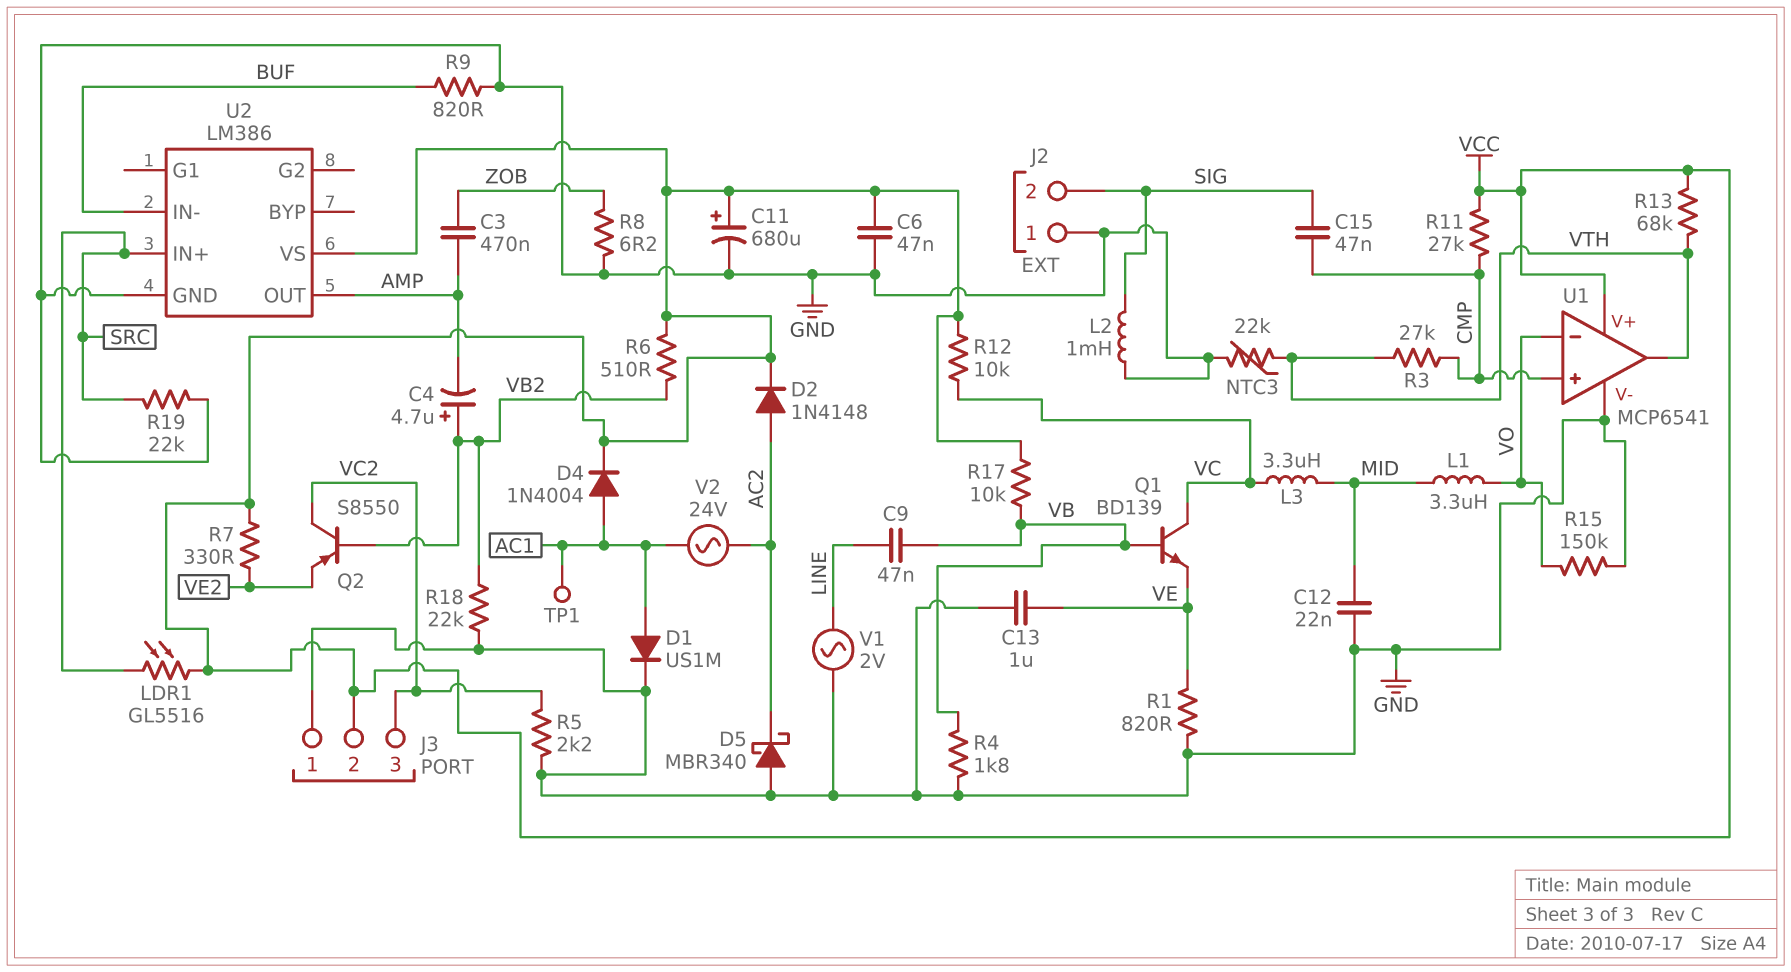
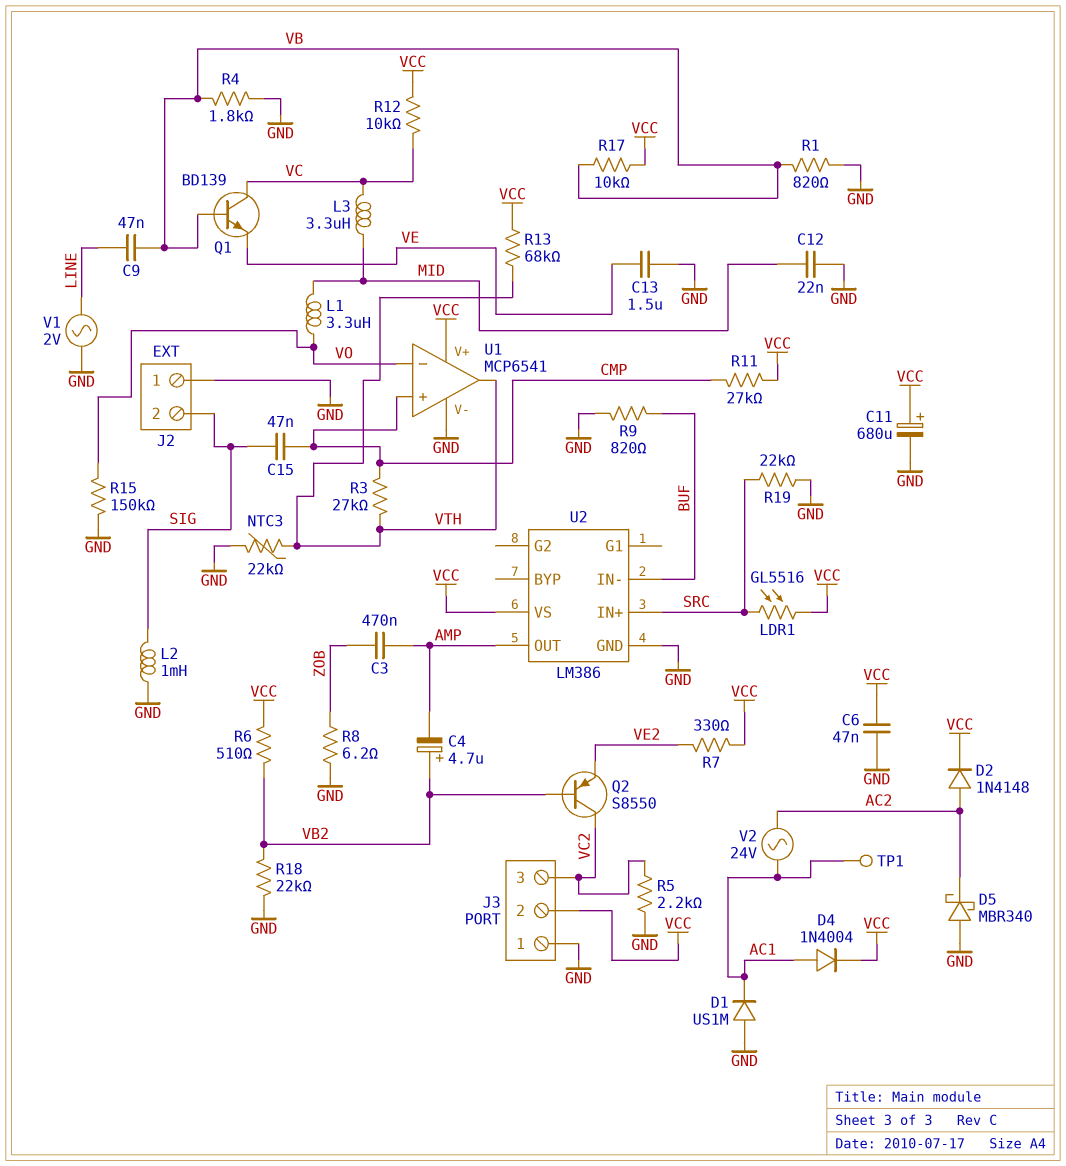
C13: 1uF (GND, VE) -> 1.5uF (GND, VE)
D1: diode US1M (A AC1, K GND) -> diode US1M (A GND, K AC1)
R1: 820 (GND, VE) -> 820 (GND, VB)

